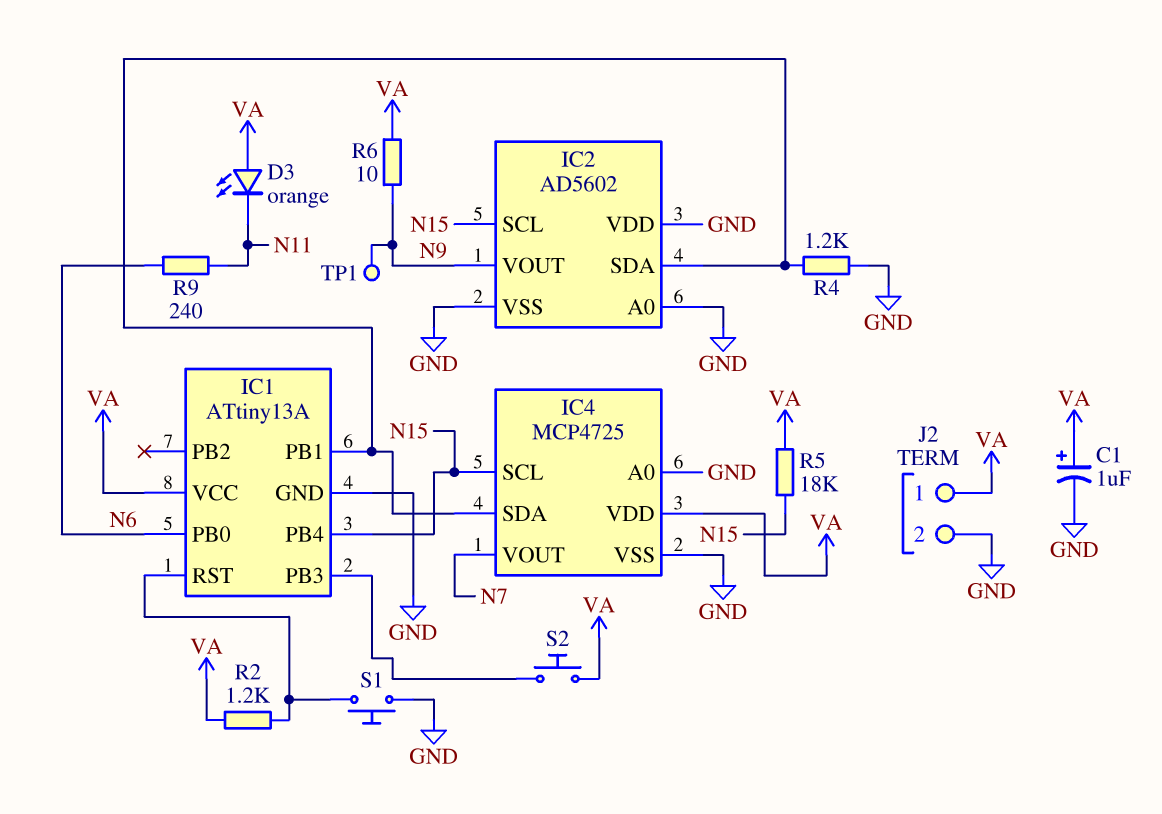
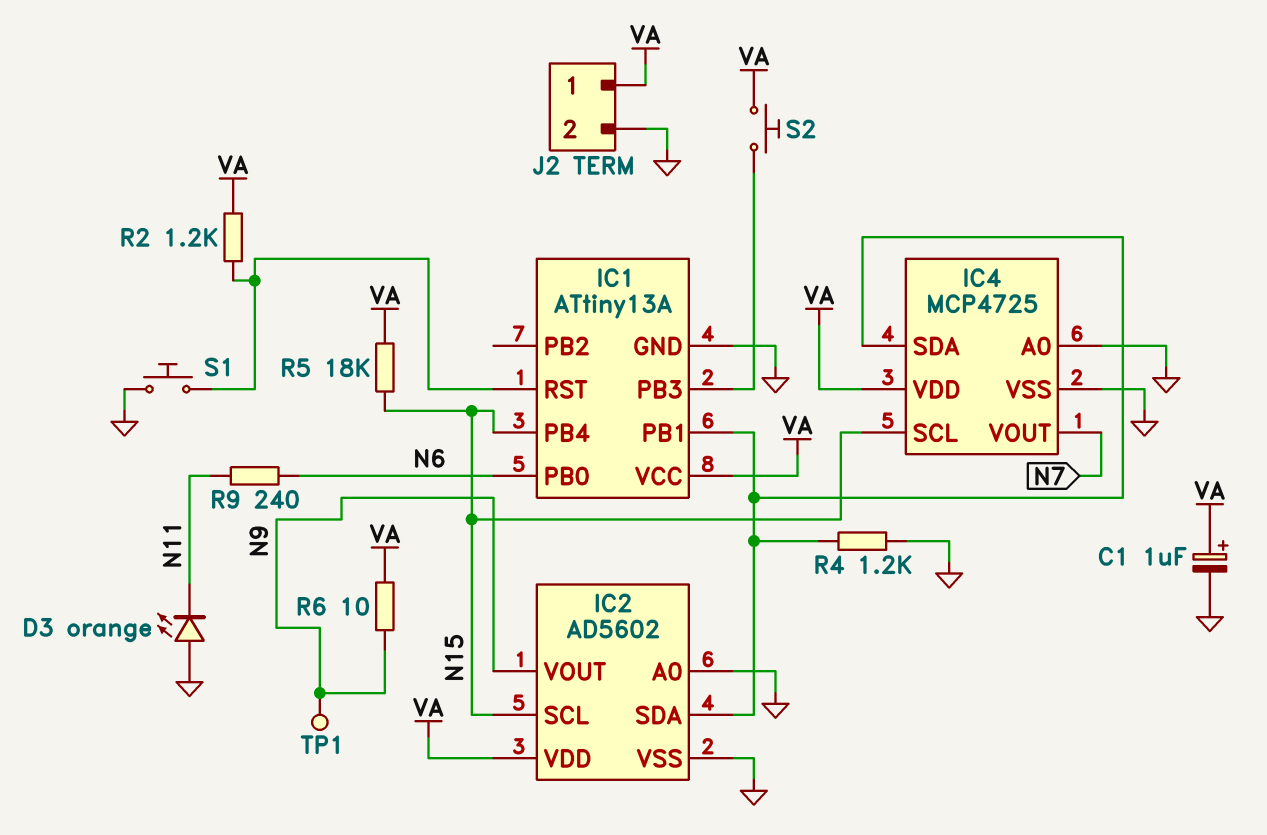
D3: LED orange (A VA, K N11) -> LED orange (A GND, K N11)
IC2 pin VDD: GND -> VA

